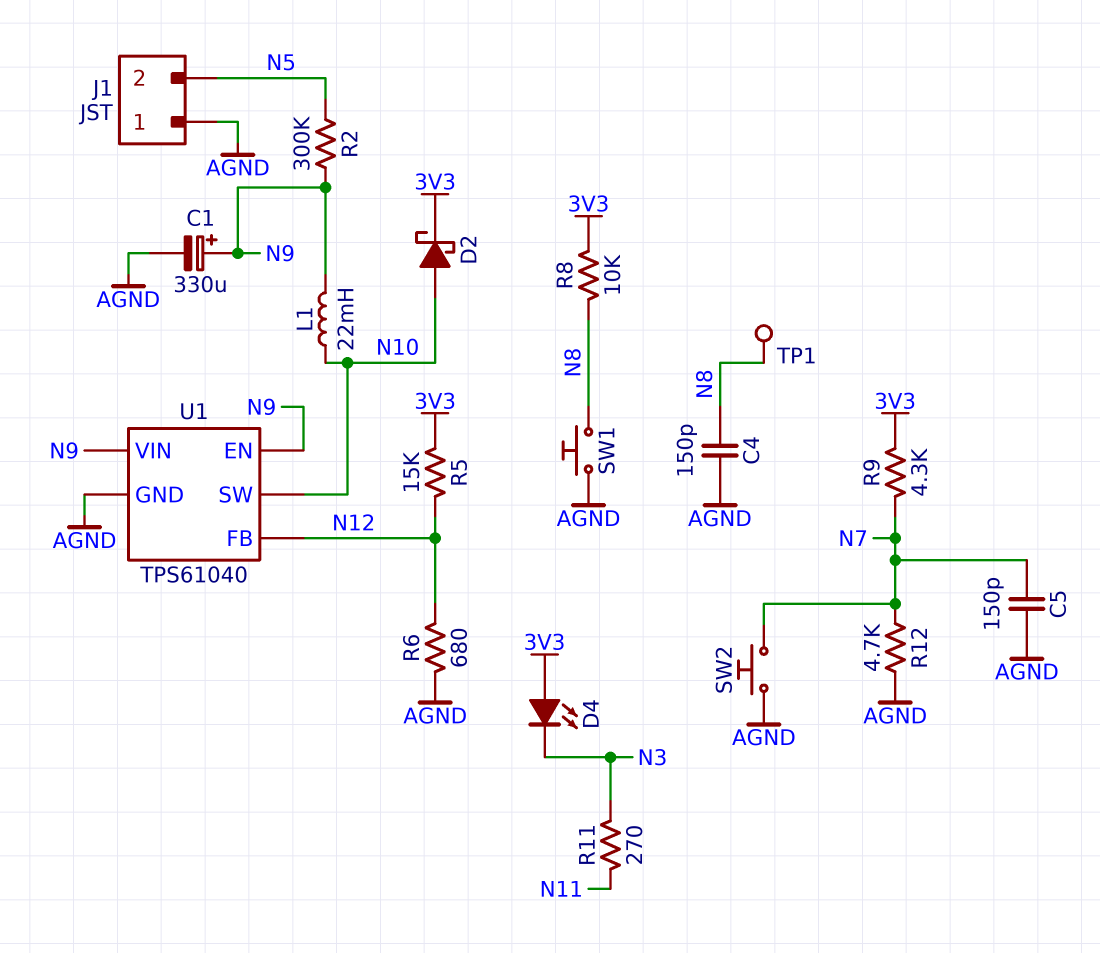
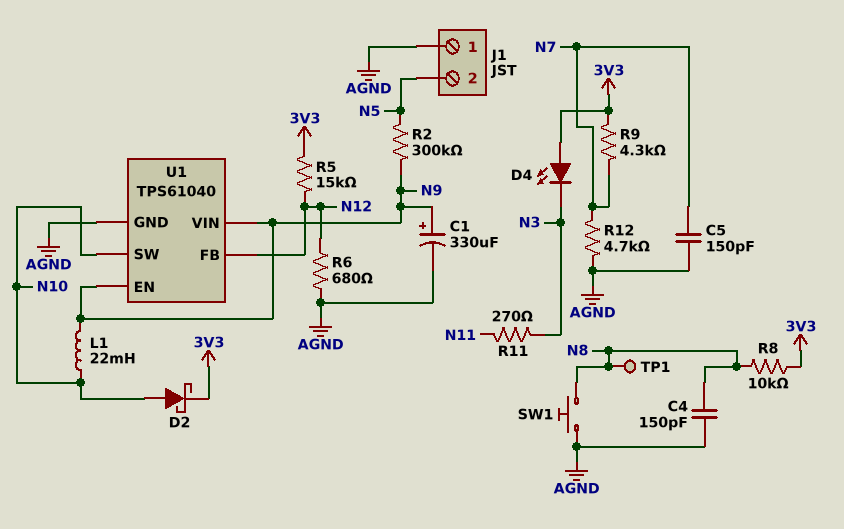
SW2: button (AGND, N7) -> none

